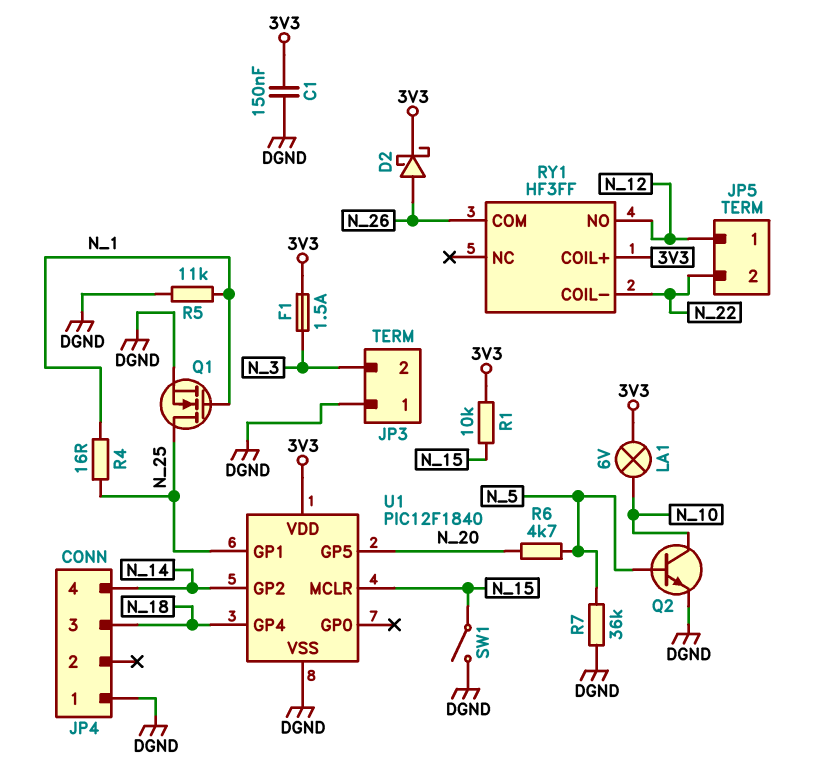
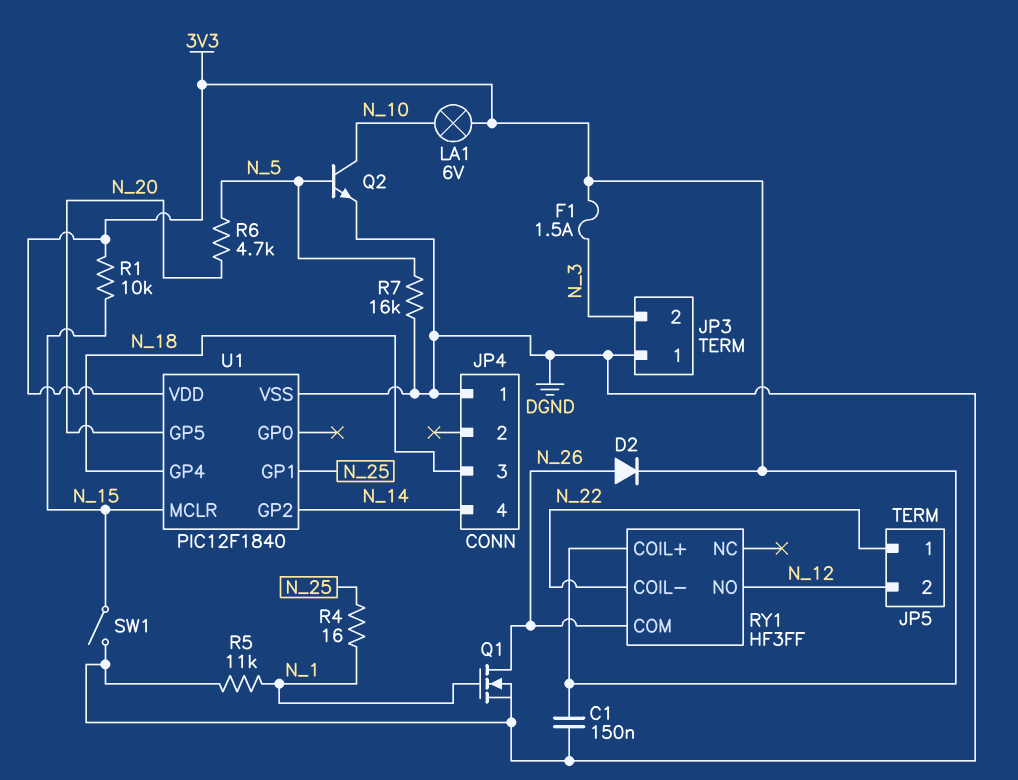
D2: schottky (A N_26, K 3V3) -> diode (A N_26, K 3V3)
JP5 pin 1: N_12 -> N_22
JP5 pin 2: N_22 -> N_12
Q1: NMOS (G N_1, D N_25, S DGND) -> NMOS (G N_1, D N_26, S DGND)
R7: 36k (DGND, N_5) -> 16k (DGND, N_5)

